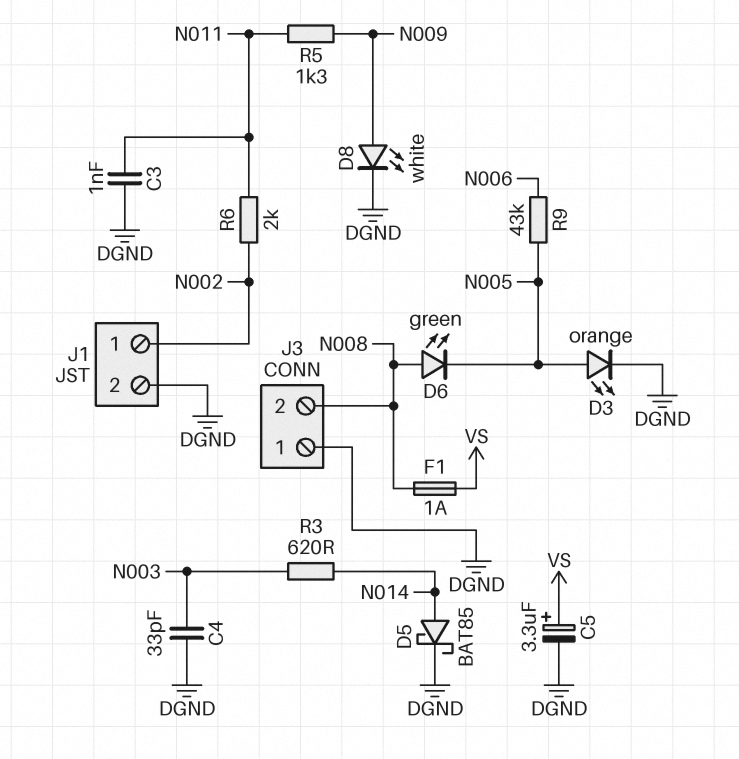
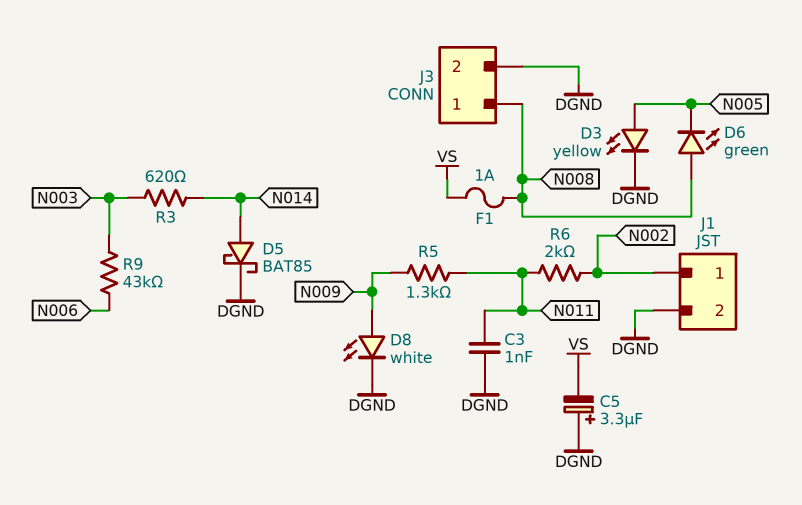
C4: 33pF (DGND, N003) -> none
C5: 3.3uF (plus VS, minus DGND) -> 3.3uF (plus DGND, minus VS)
D3: LED orange (A N005, K DGND) -> LED yellow (A N005, K DGND)
J3 pin 1: DGND -> N008
J3 pin 2: N008 -> DGND
R9: 43k (N005, N006) -> 43k (N003, N006)

